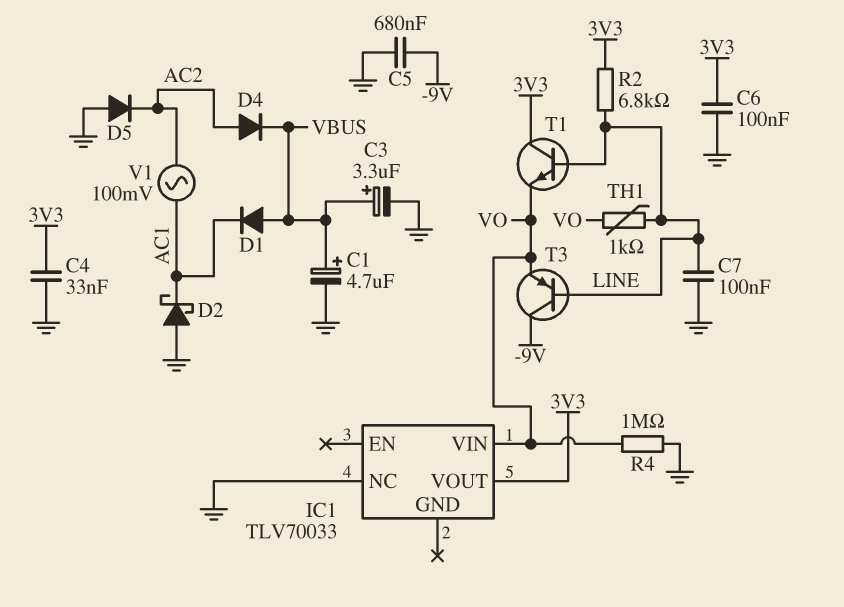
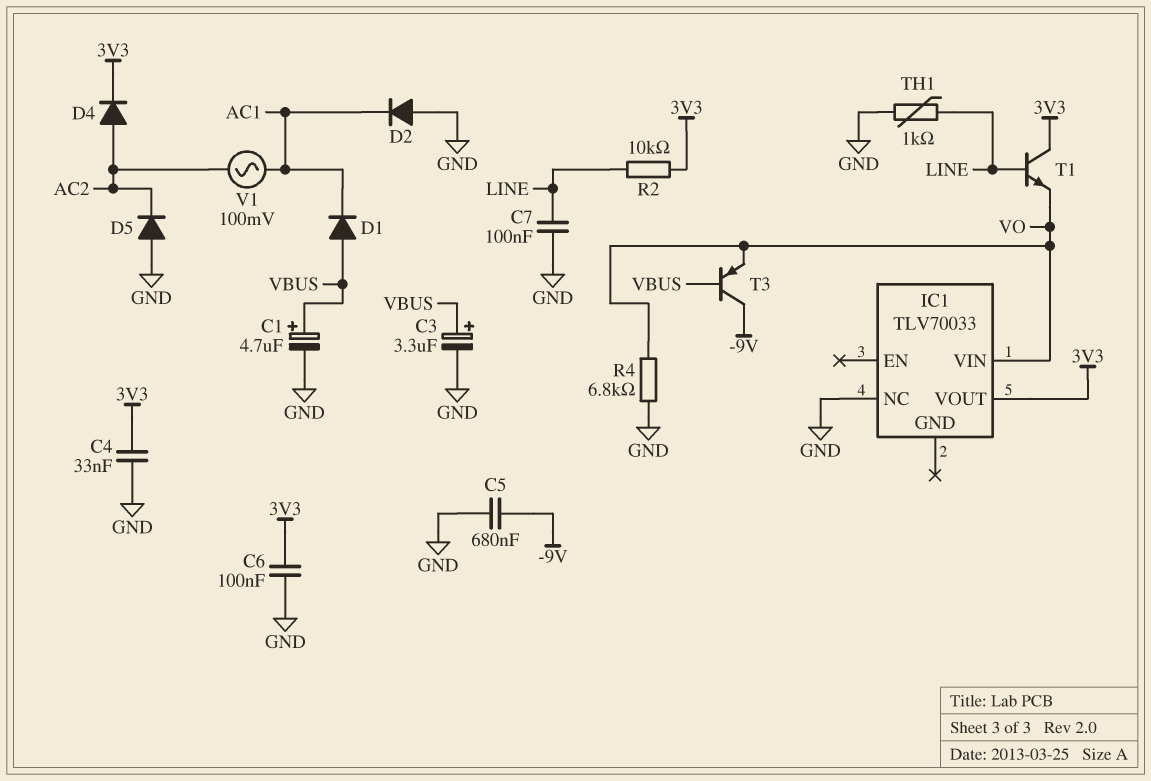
D2: schottky (A GND, K AC1) -> diode (A GND, K AC1)
D4: diode (A AC2, K VBUS) -> diode (A AC2, K 3V3)
R2: 6.8k (3V3, LINE) -> 10k (3V3, LINE)
R4: 1M (GND, VO) -> 6.8k (GND, VO)
T3: PNP (B LINE, C -9V, E VO) -> PNP (B VBUS, C -9V, E VO)
TH1: 1k (LINE, VO) -> 1k (GND, LINE)

